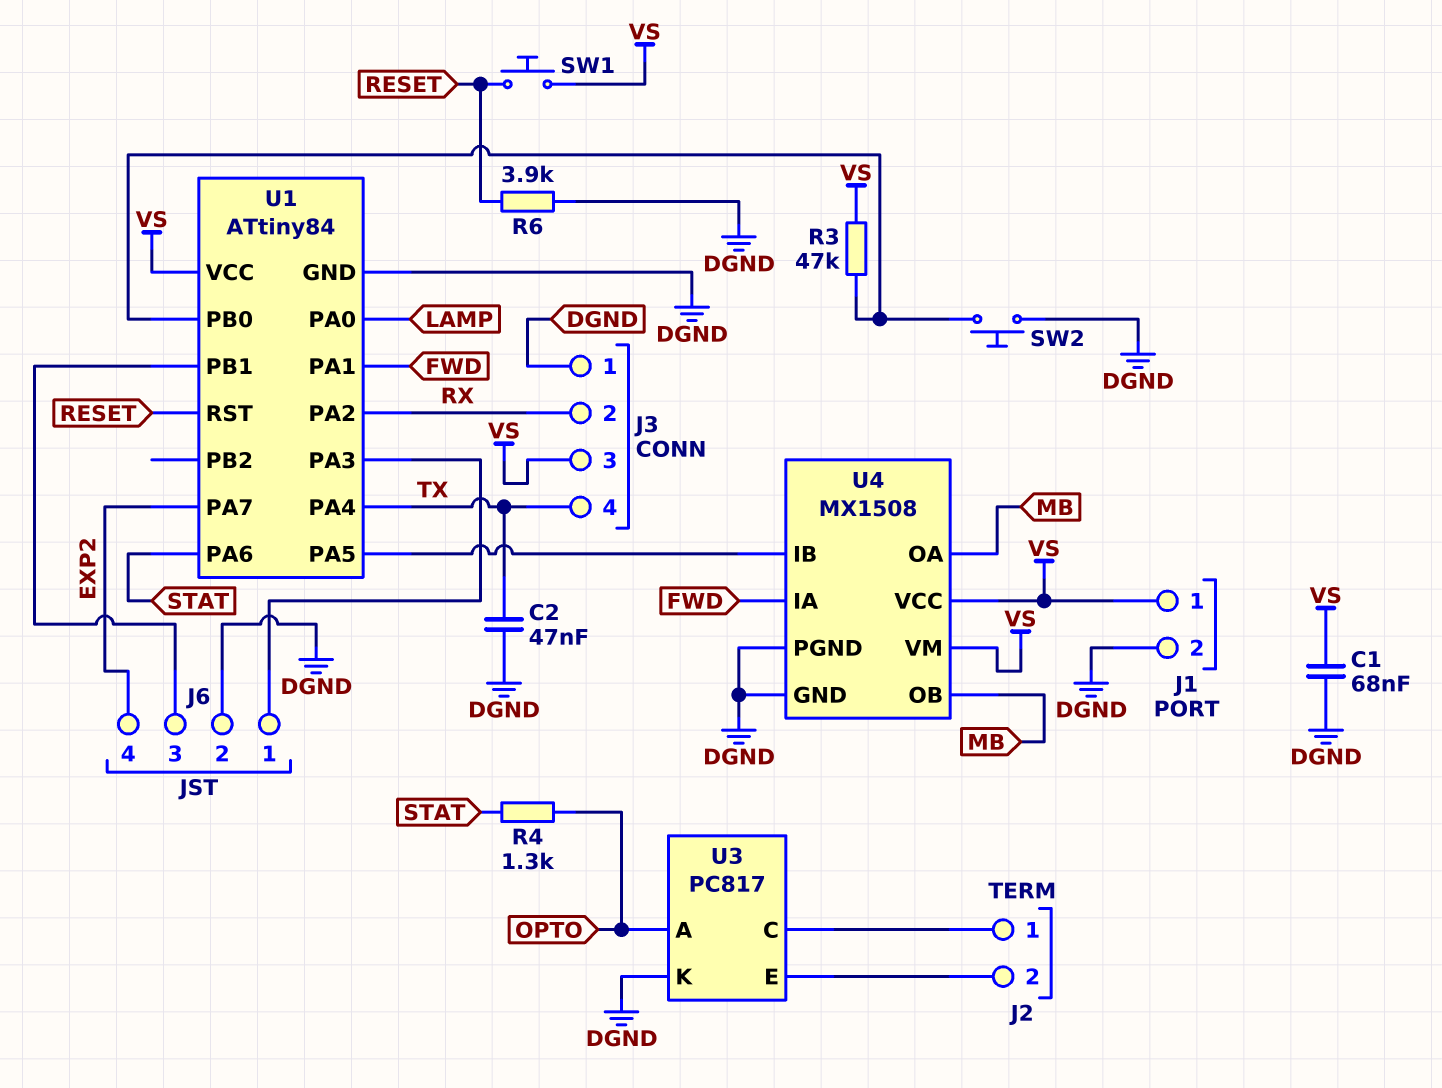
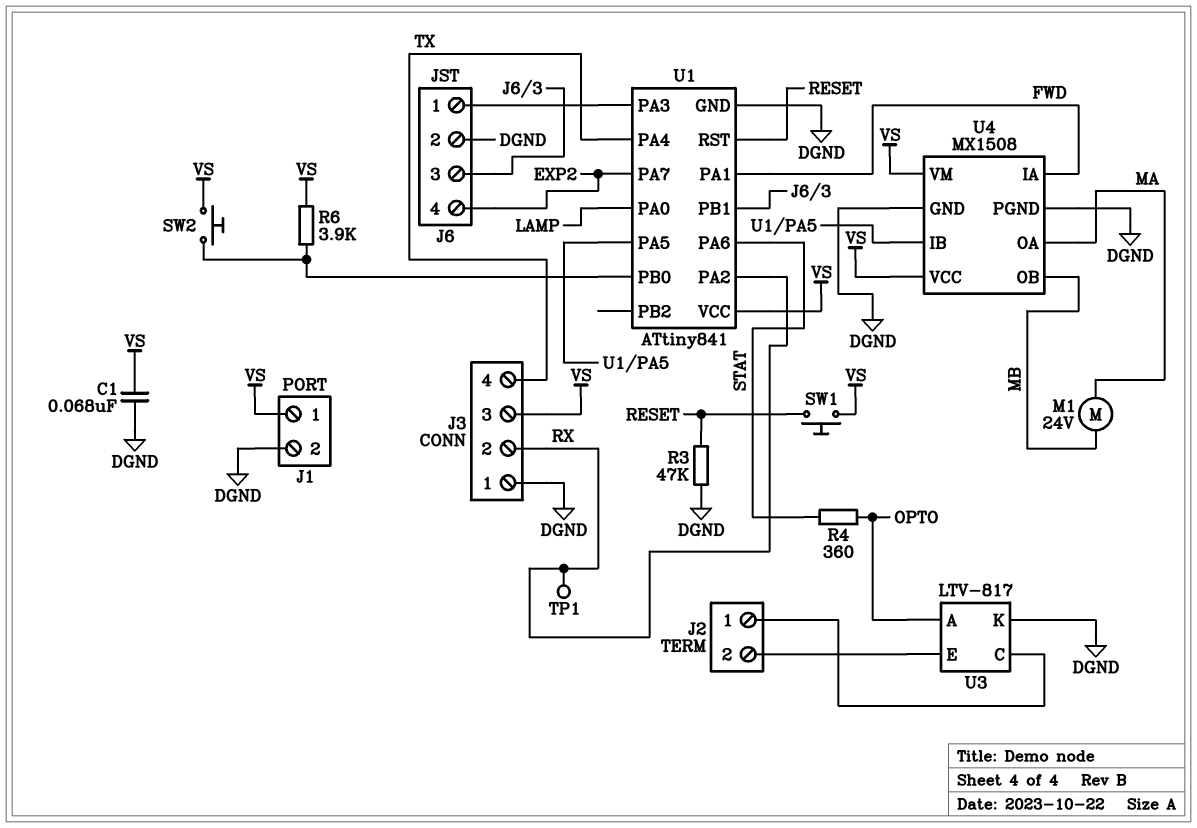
C2: 47nF (DGND, TX) -> none
M1: none -> motor 24V (MA, MB)
R3: 47k (U1/PB0, VS) -> 47k (DGND, RESET)
R4: 1.3k (OPTO, STAT) -> 360 (OPTO, STAT)
R6: 3.9k (DGND, RESET) -> 3.9k (U1/PB0, VS)
SW2: button (DGND, U1/PB0) -> button (U1/PB0, VS)
TP1: none -> test point (RX)
U1: ATtiny84 -> ATtiny841
U3: PC817 -> LTV-817
U4 pin OA: MB -> MA

